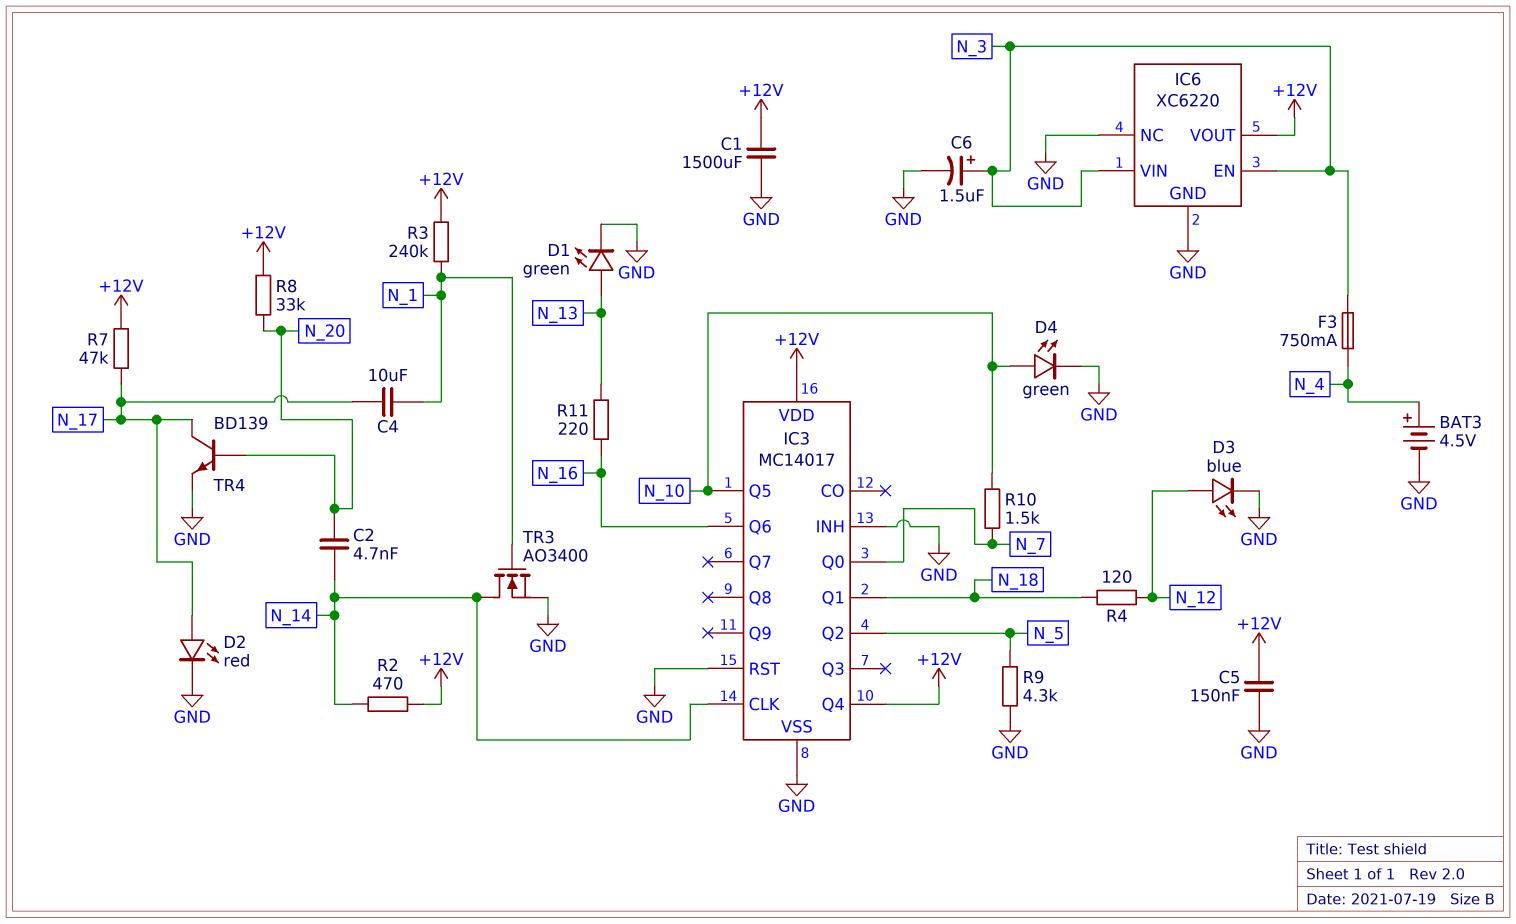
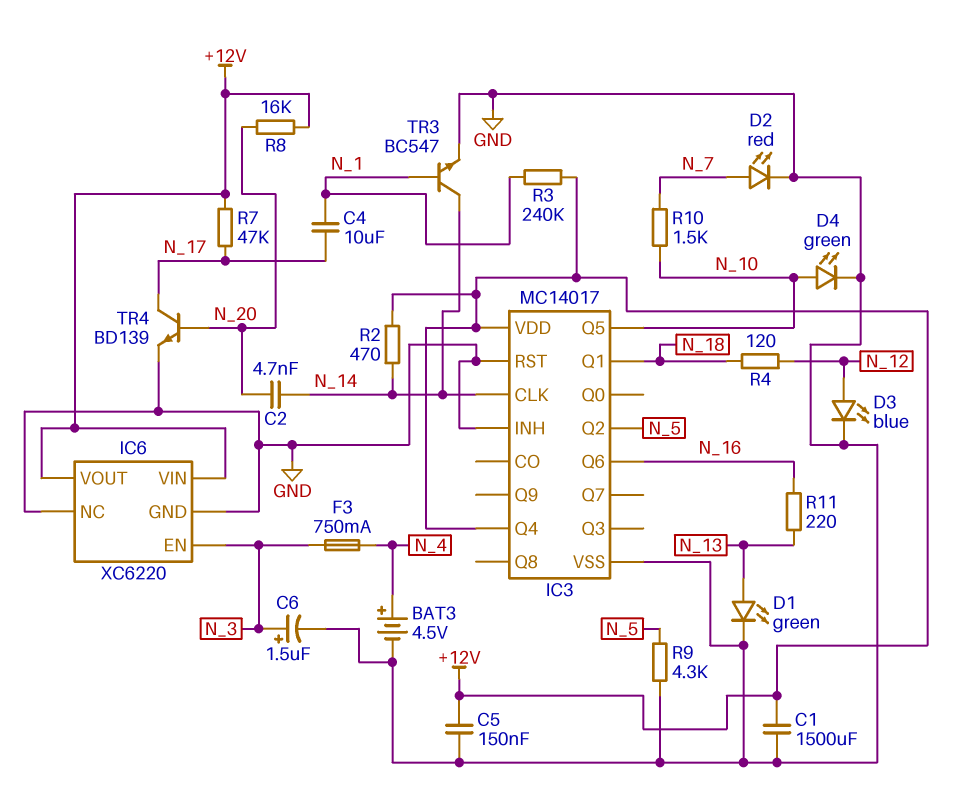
D2: LED red (A N_17, K GND) -> LED red (A N_7, K GND)
IC3 pin Q0: N_7 -> none
IC6 pin VIN: N_3 -> +12V
R8: 33k (+12V, N_20) -> 16k (+12V, N_20)
TR3: NMOS AO3400 (G N_1, D N_14, S GND) -> NPN BC547 (B N_1, C N_14, E GND)

